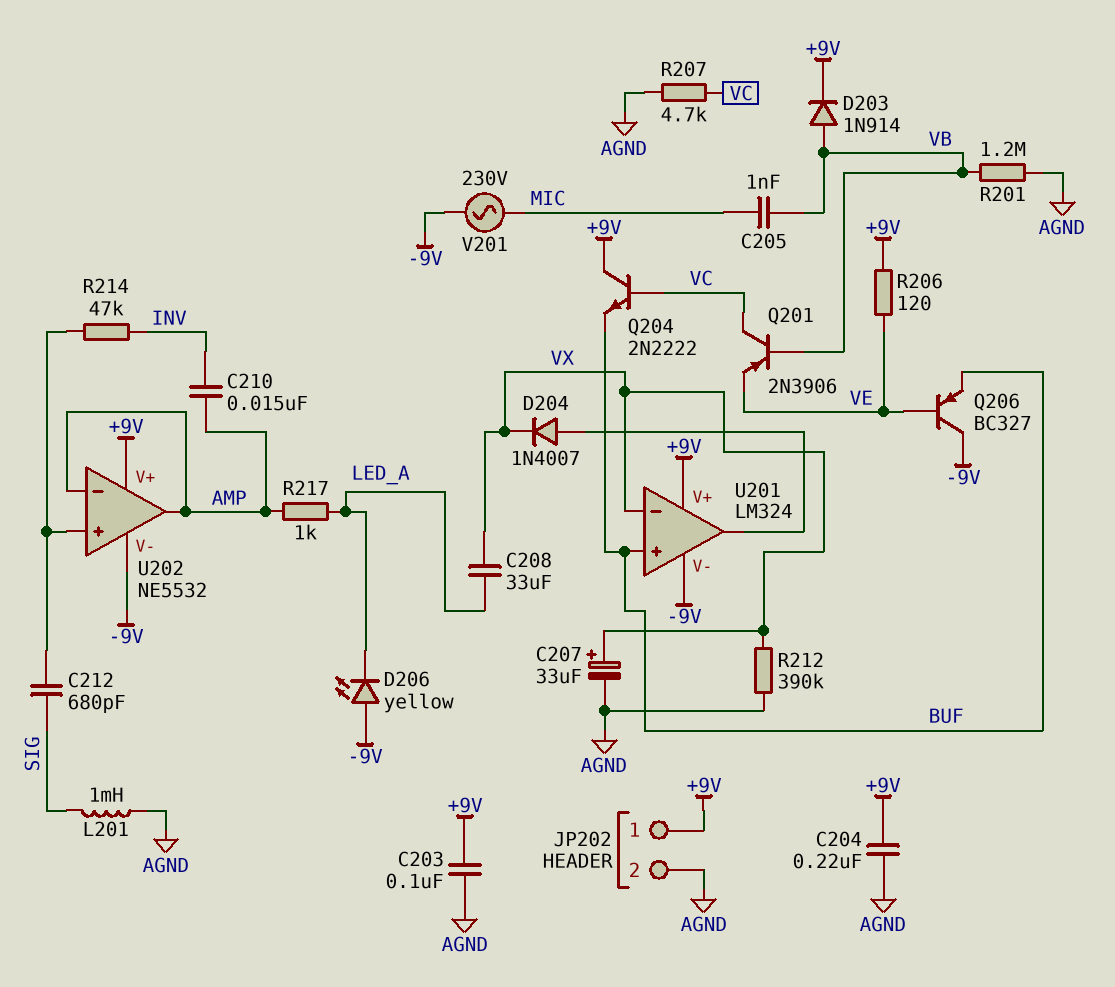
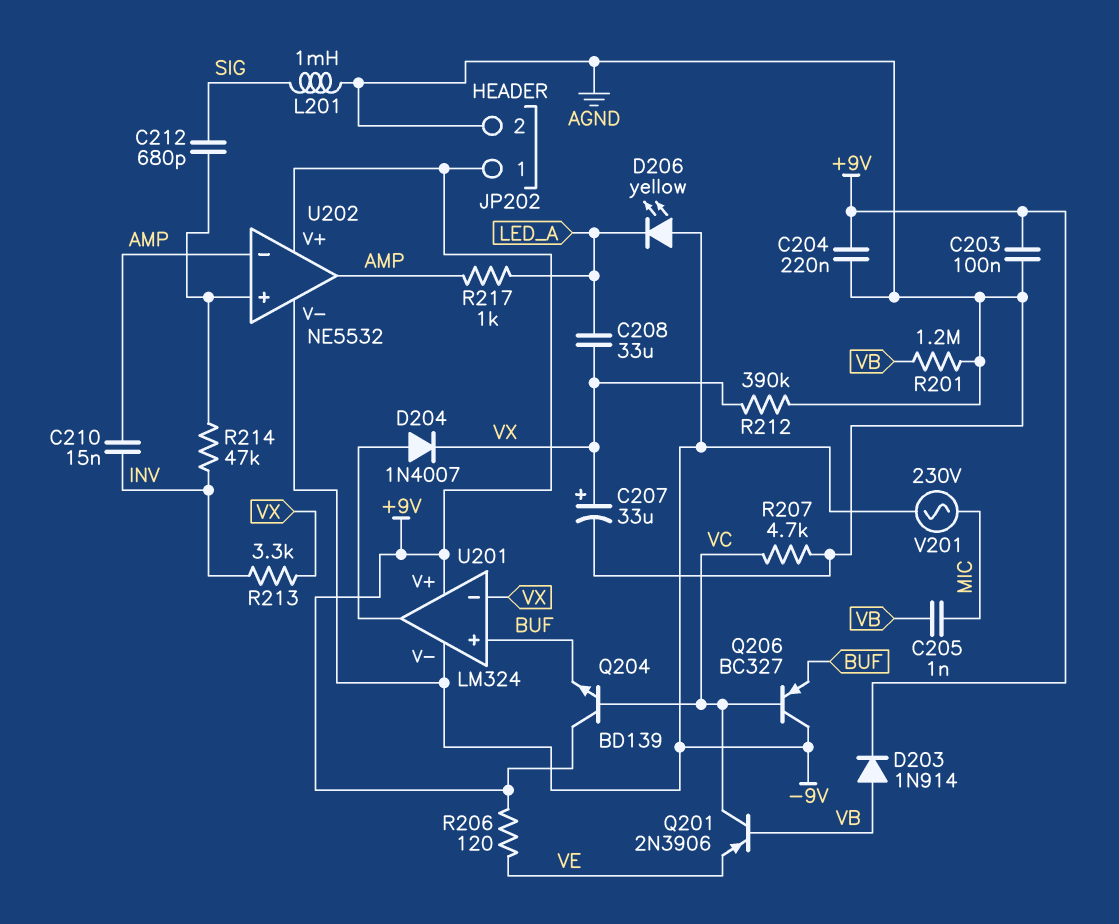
Q204: NPN 2N2222 (B VC, C +9V, E BUF) -> NPN BD139 (B VC, C +9V, E BUF)
Q206: PNP BC327 (B VE, C -9V, E BUF) -> PNP BC327 (B VC, C -9V, E BUF)
R213: none -> 3.3k (INV, VX)

